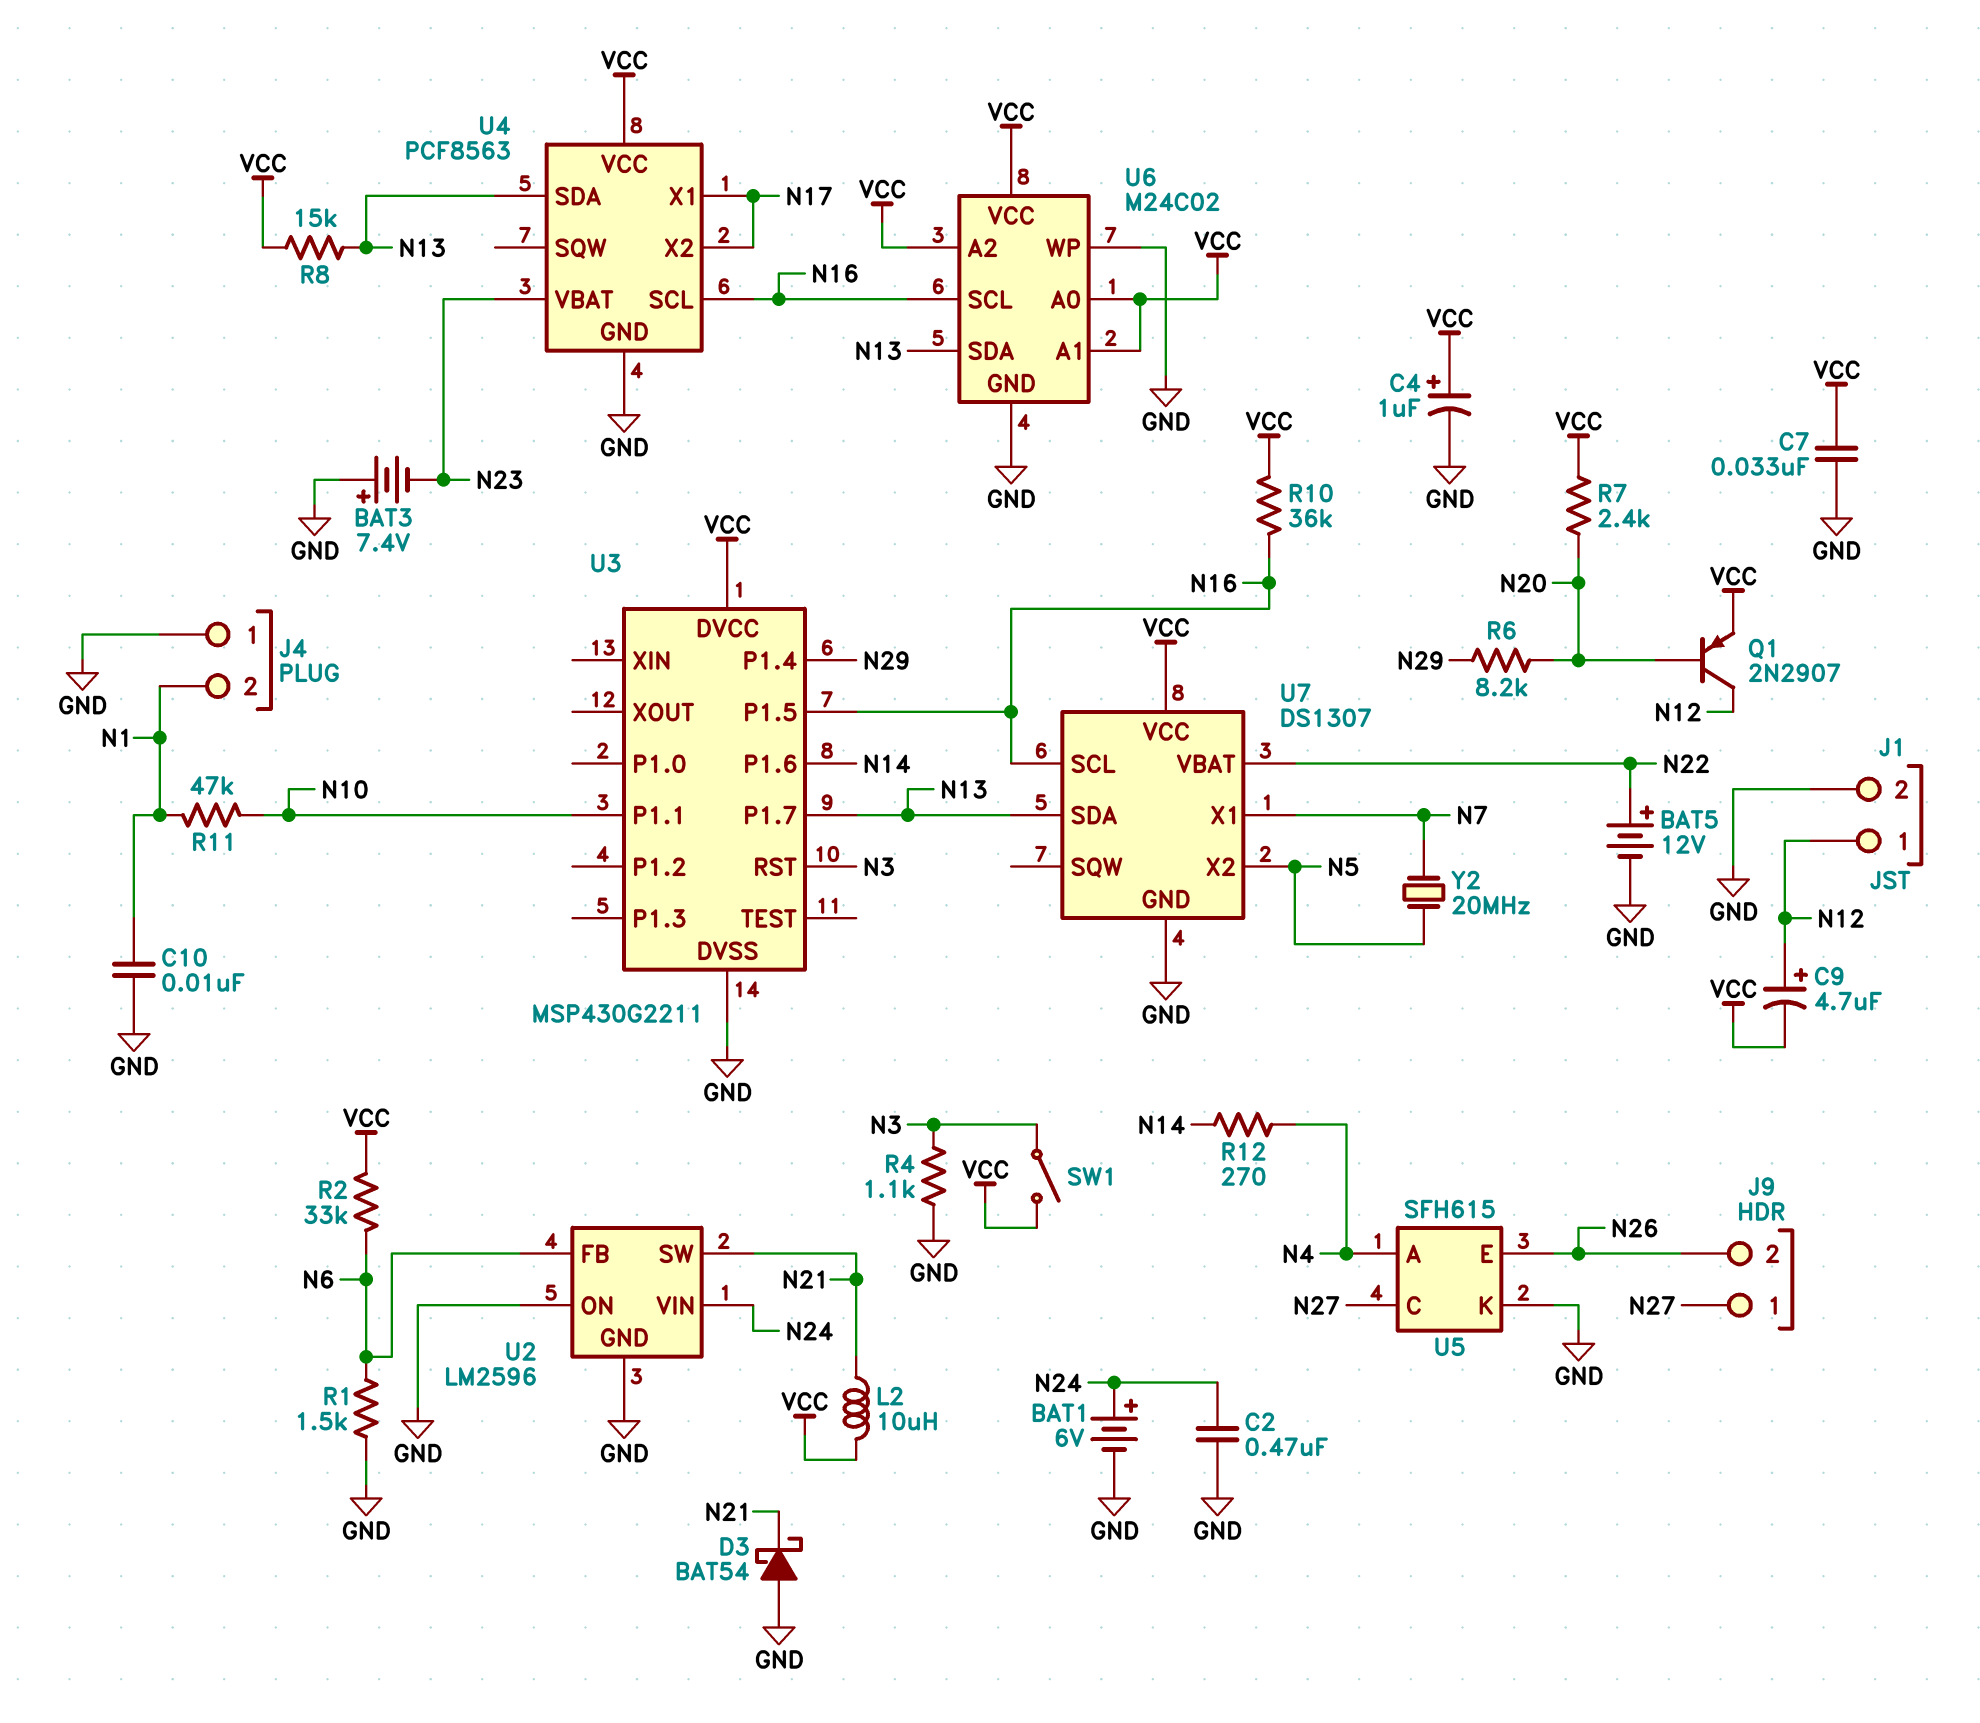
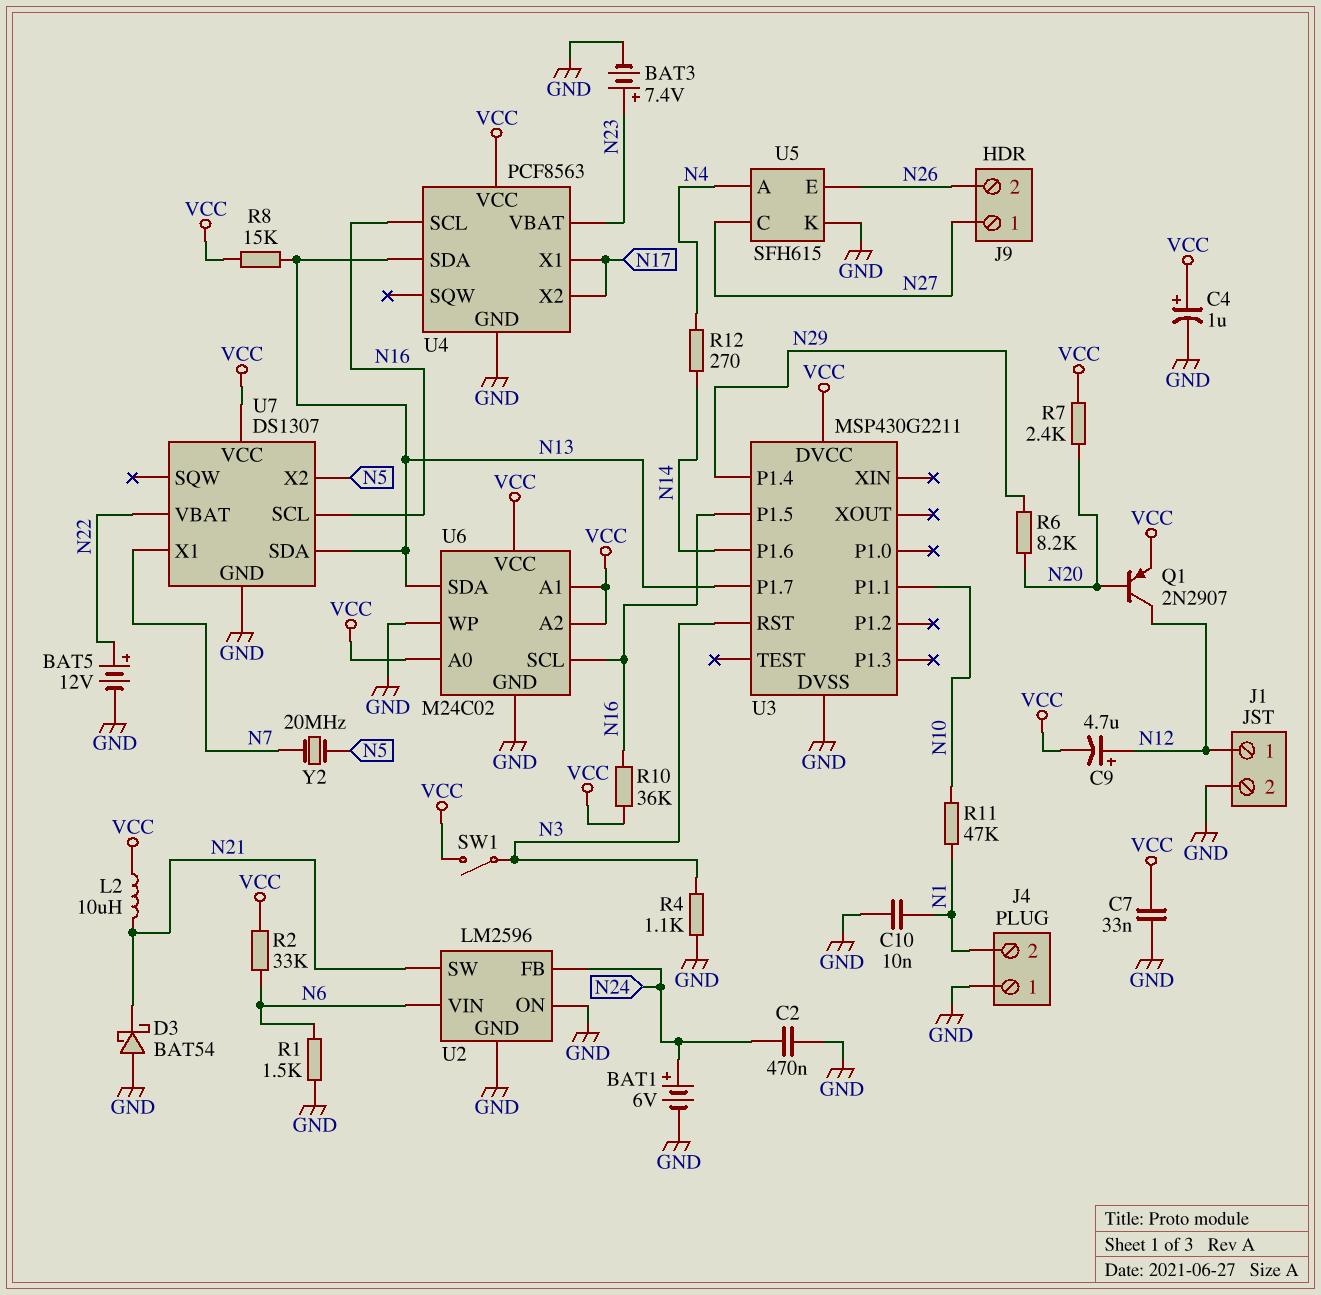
BAT3: 7.4V (plus GND, minus N23) -> 7.4V (plus N23, minus GND)
U2 pin FB: N6 -> N24
U2 pin VIN: N24 -> N6

